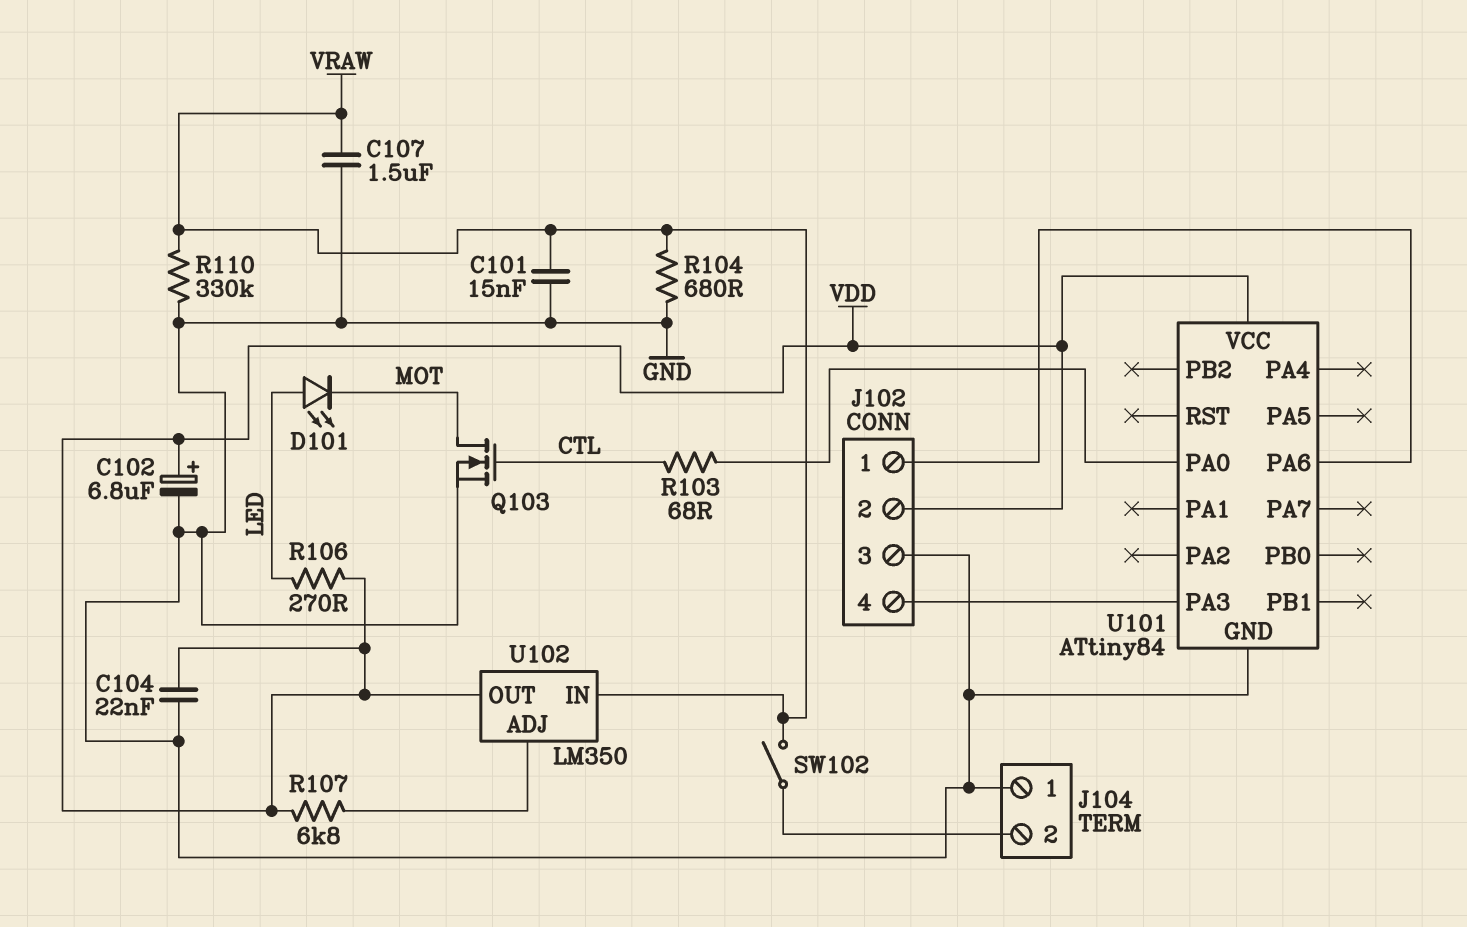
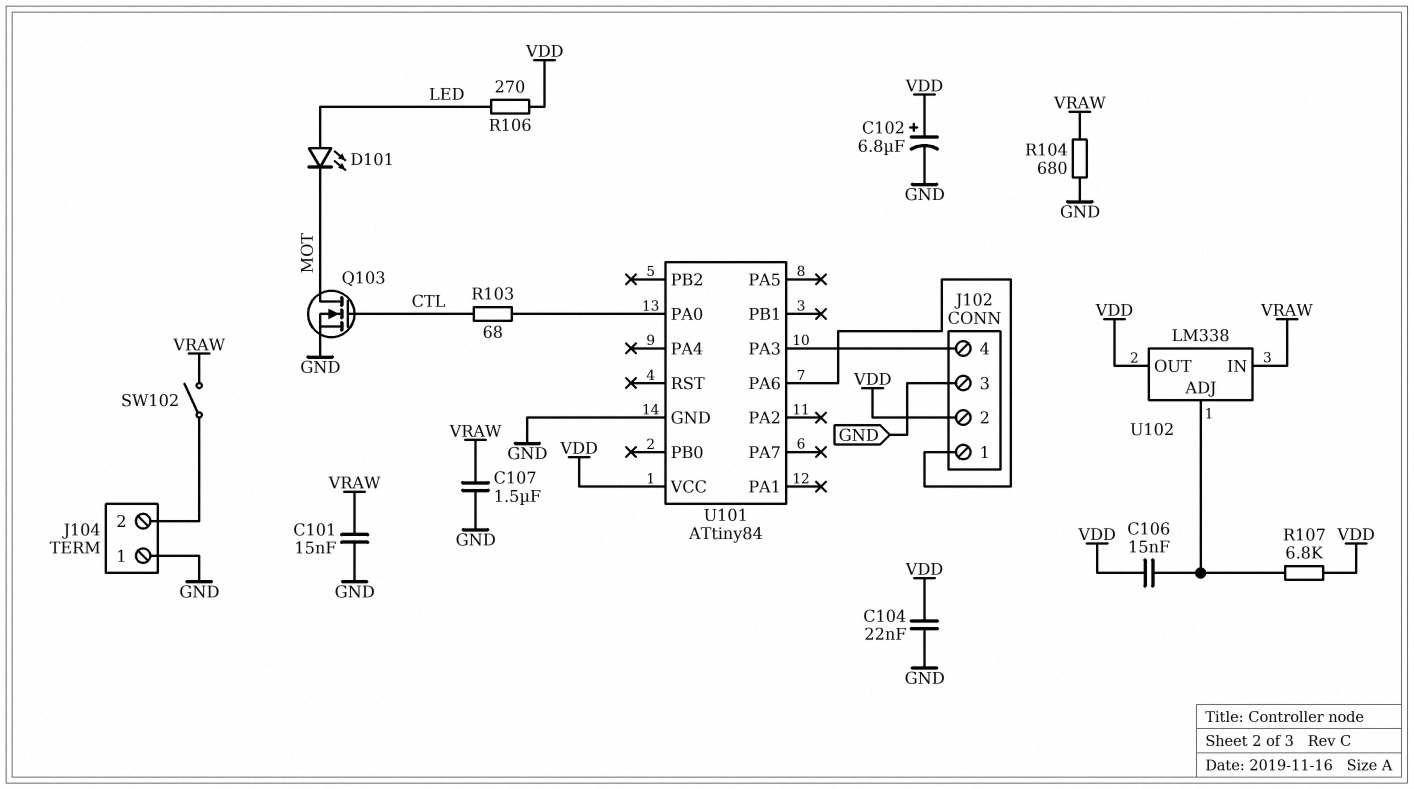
C106: none -> 15nF (U102/ADJ, VDD)
R110: 330k (GND, VRAW) -> none
U102: LM350 -> LM338

